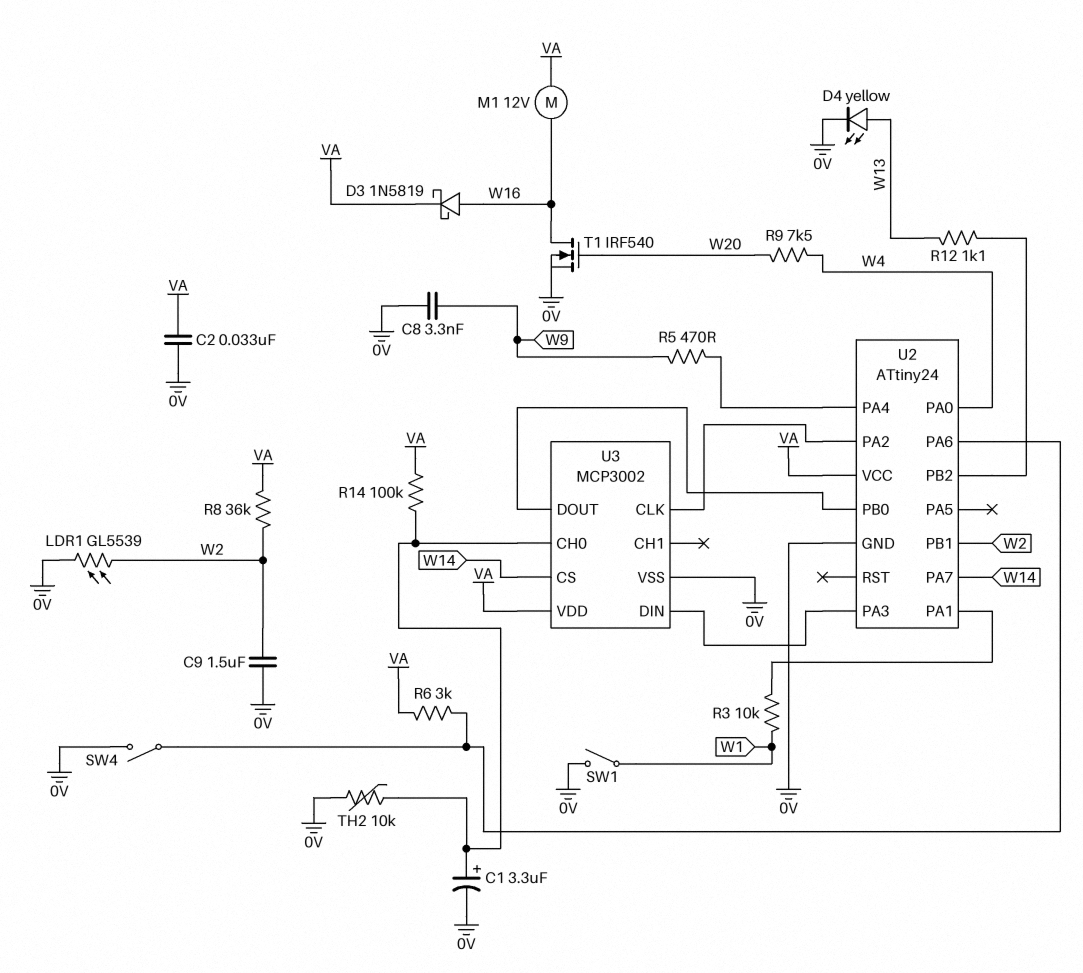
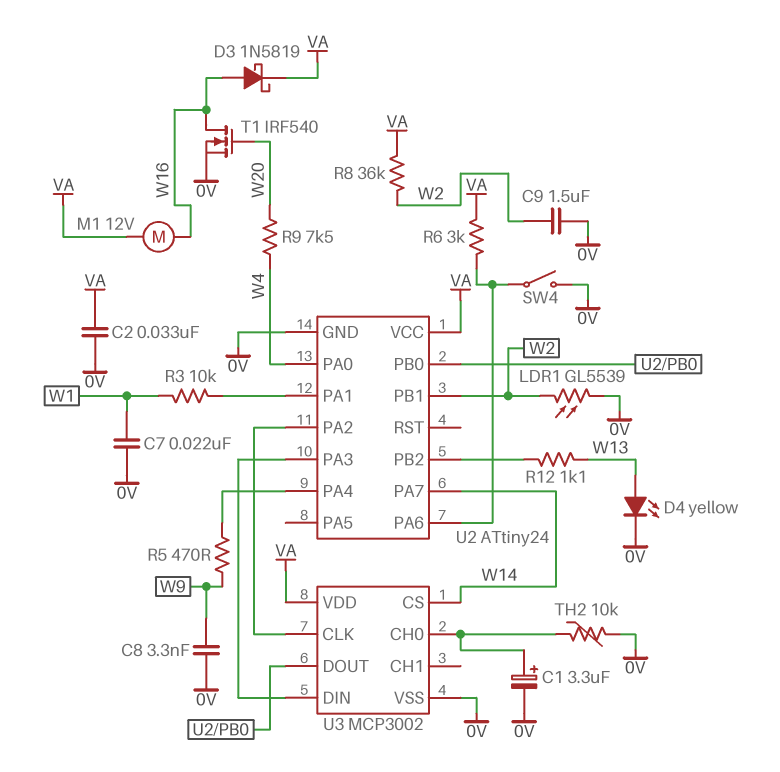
C7: none -> 22nF (0V, W1)
R14: 100k (U3/CH0, VA) -> none
SW1: switch (0V, W1) -> none

